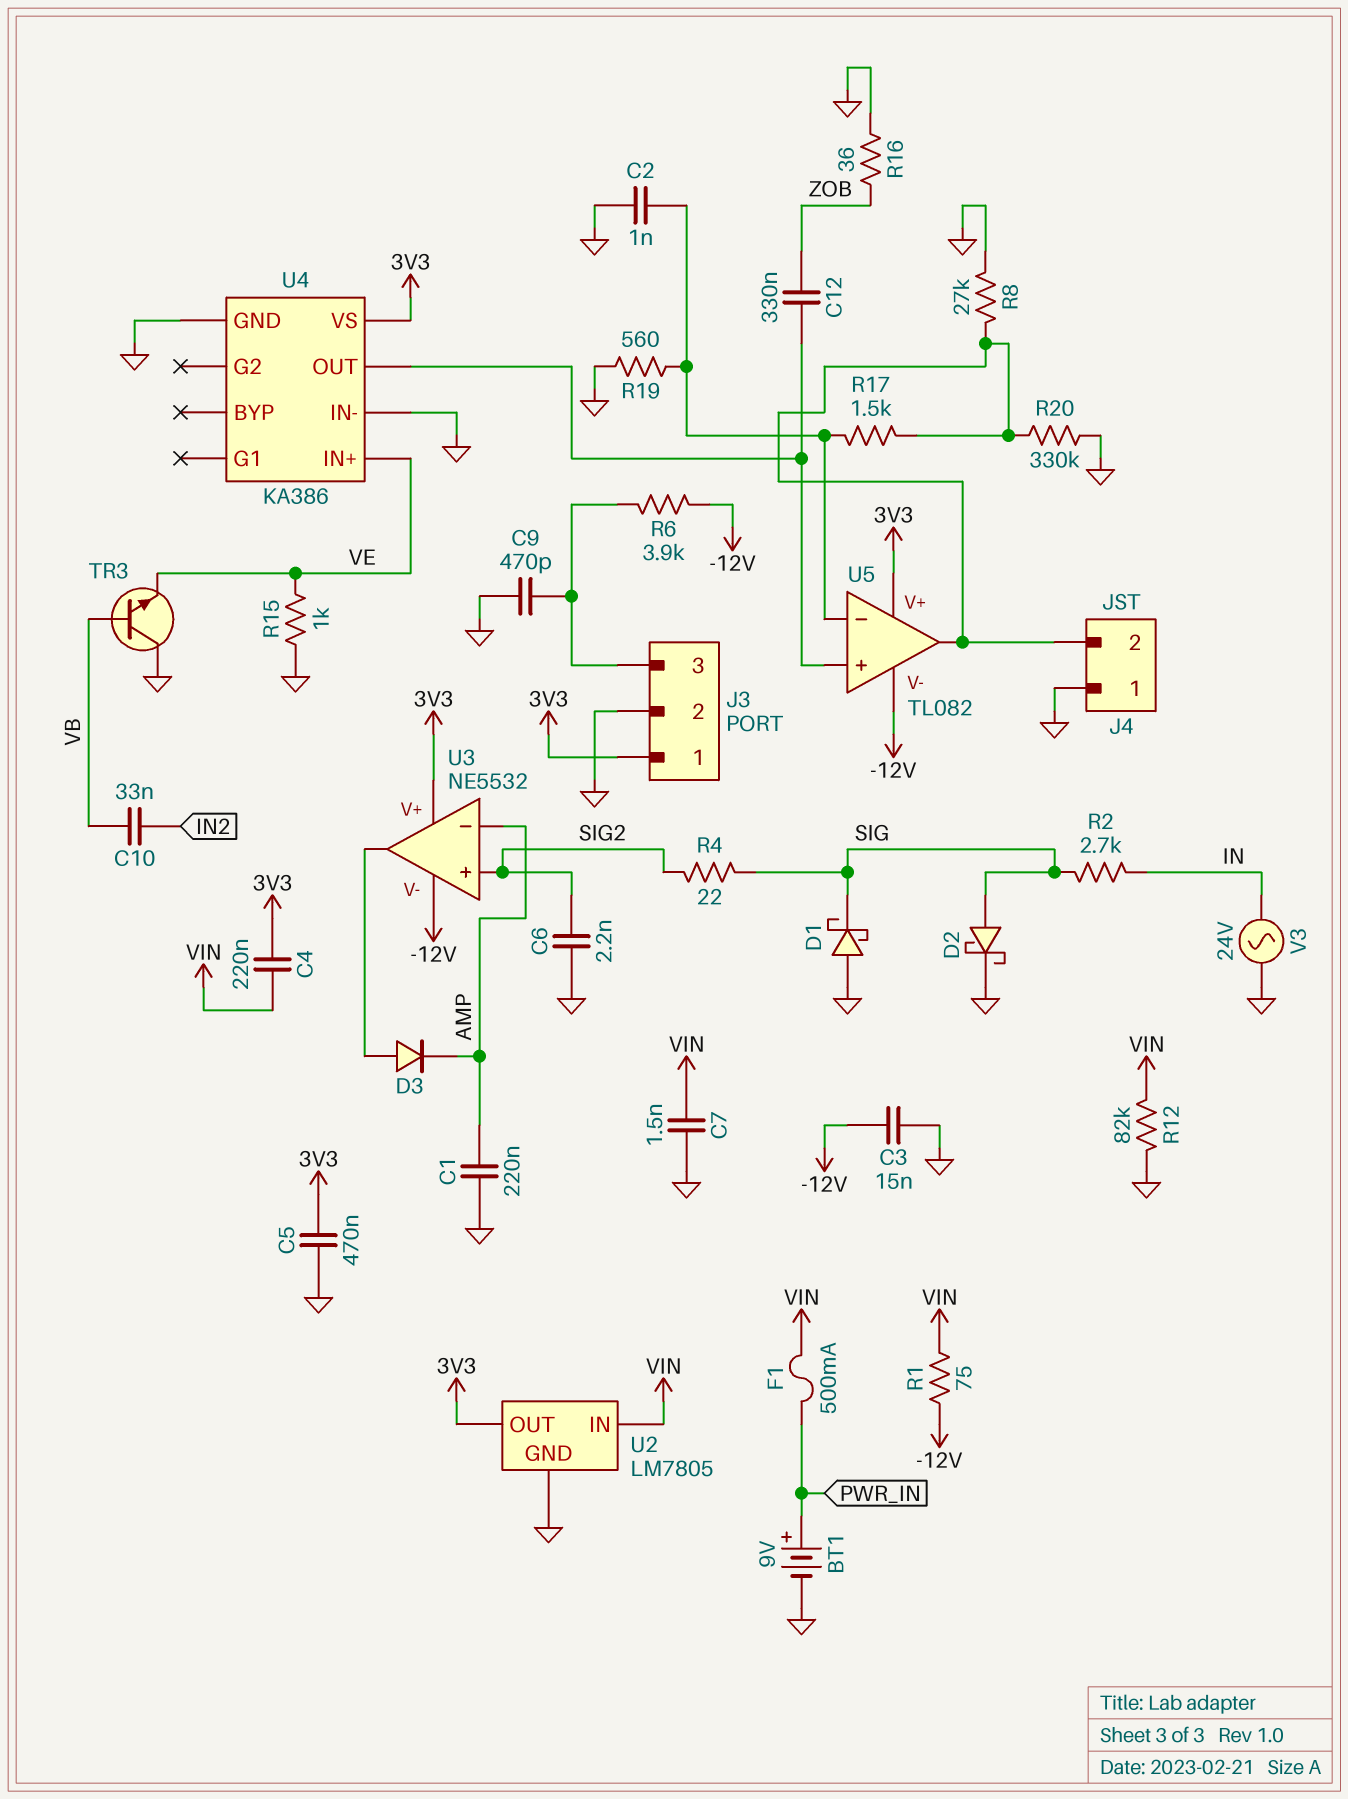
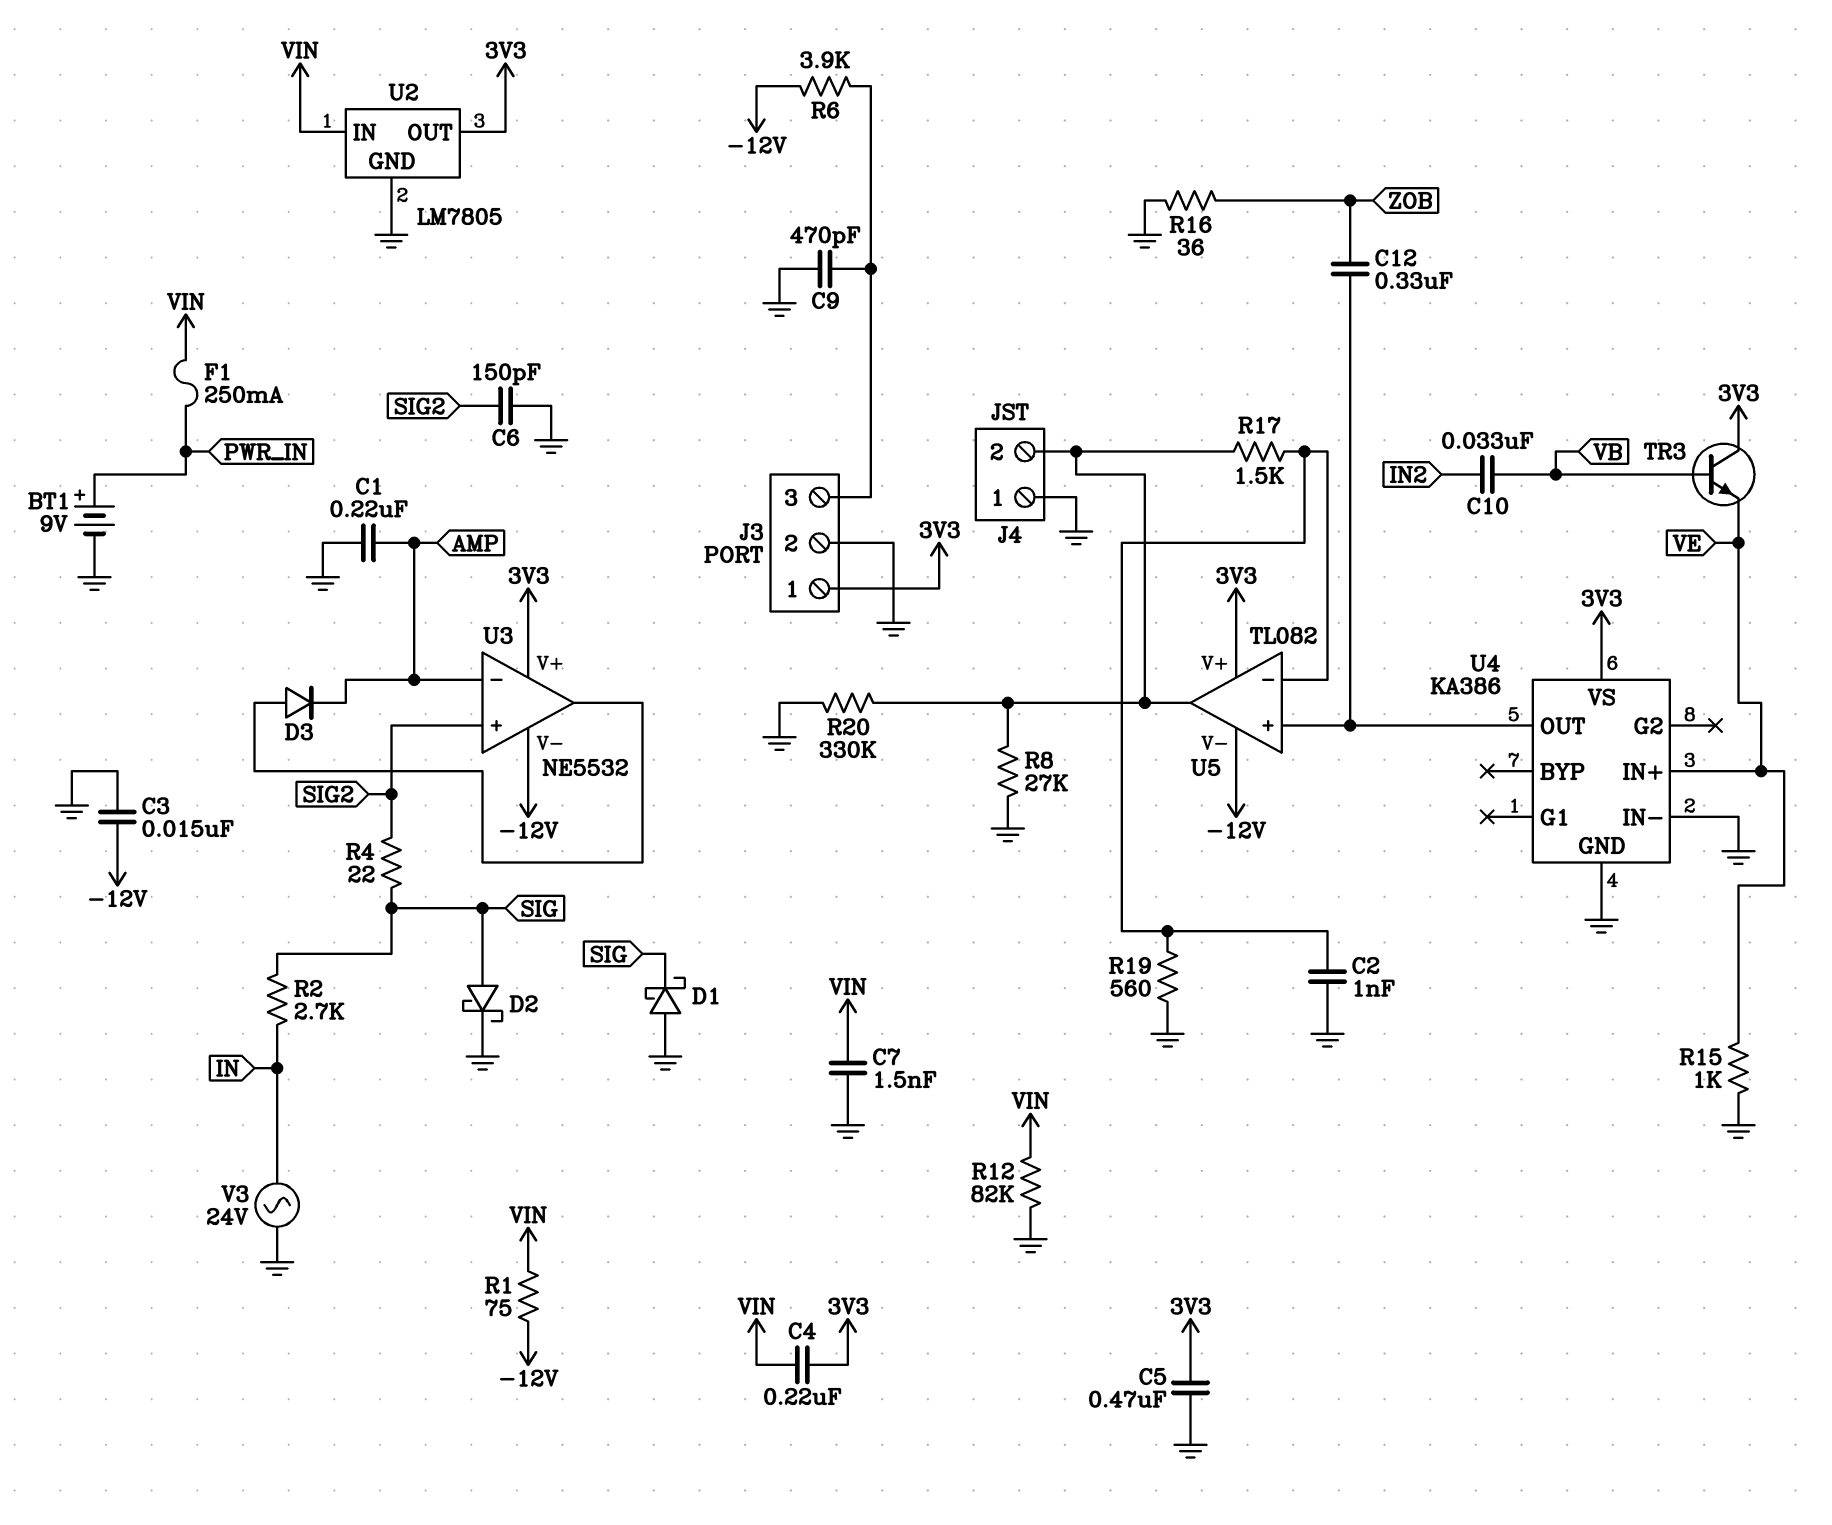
C6: 2.2nF (GND, SIG2) -> 150pF (GND, SIG2)
F1: 500mA (PWR_IN, VIN) -> 250mA (PWR_IN, VIN)
TR3: NPN (B VB, C GND, E VE) -> NPN (B VB, C 3V3, E VE)

